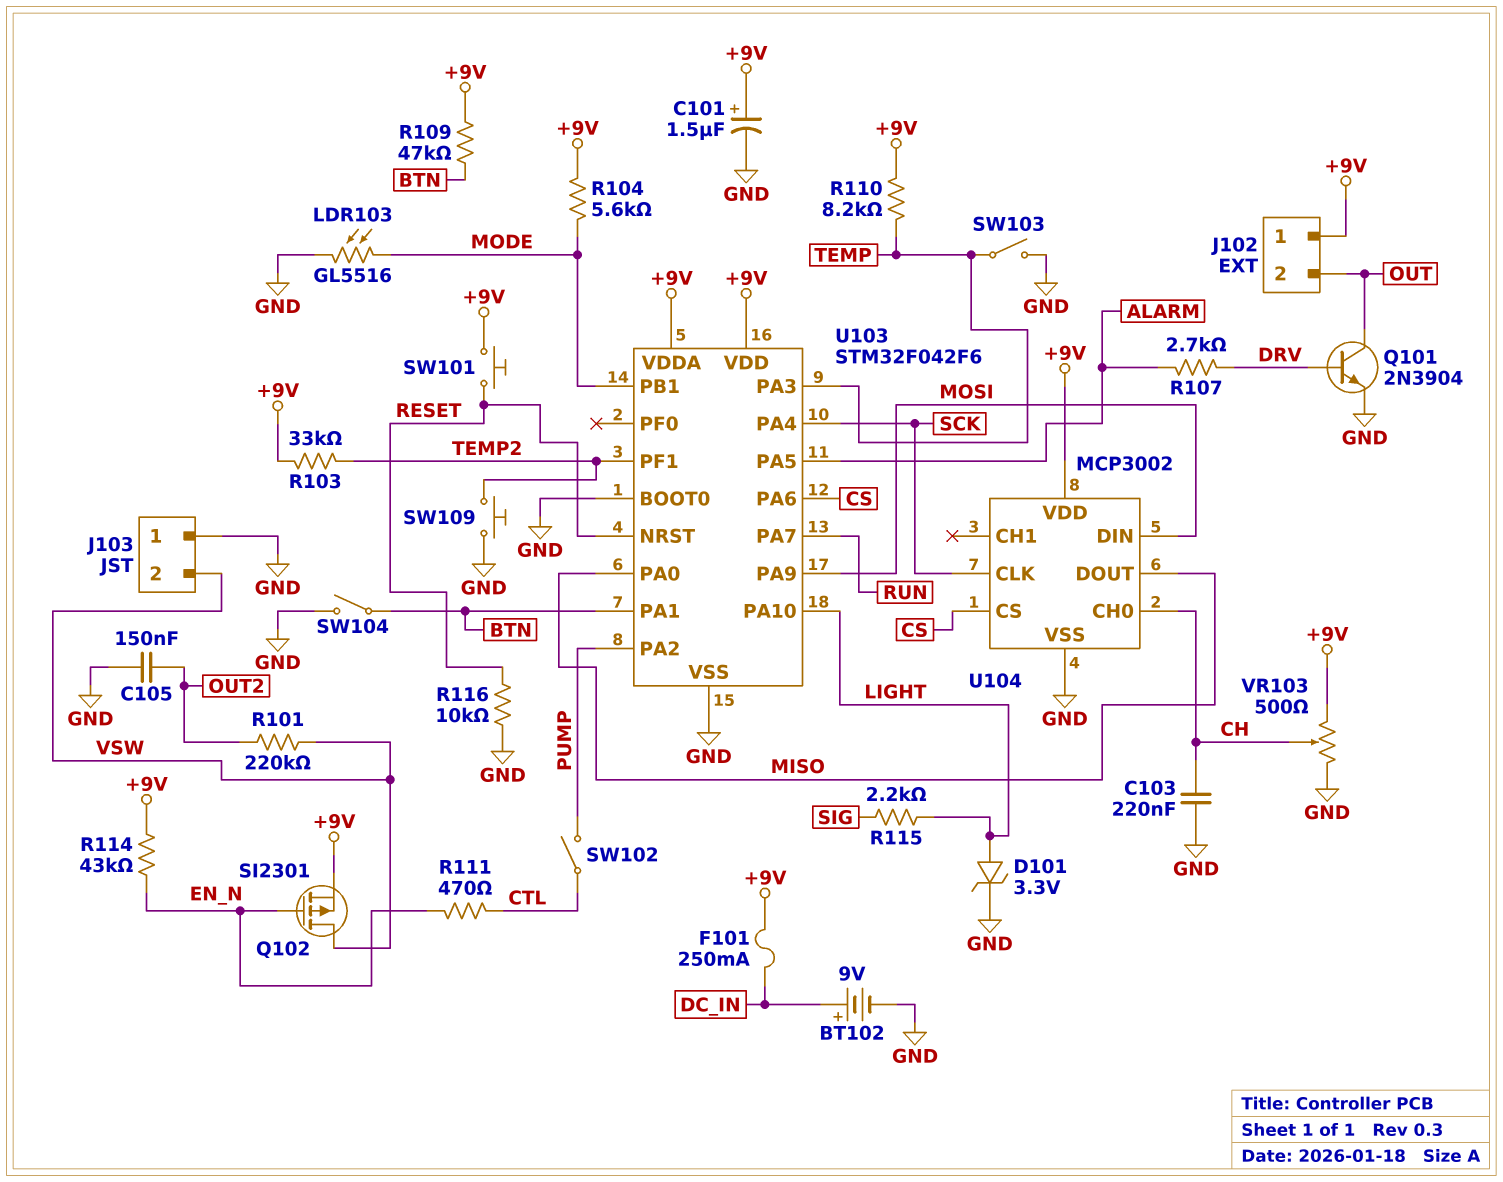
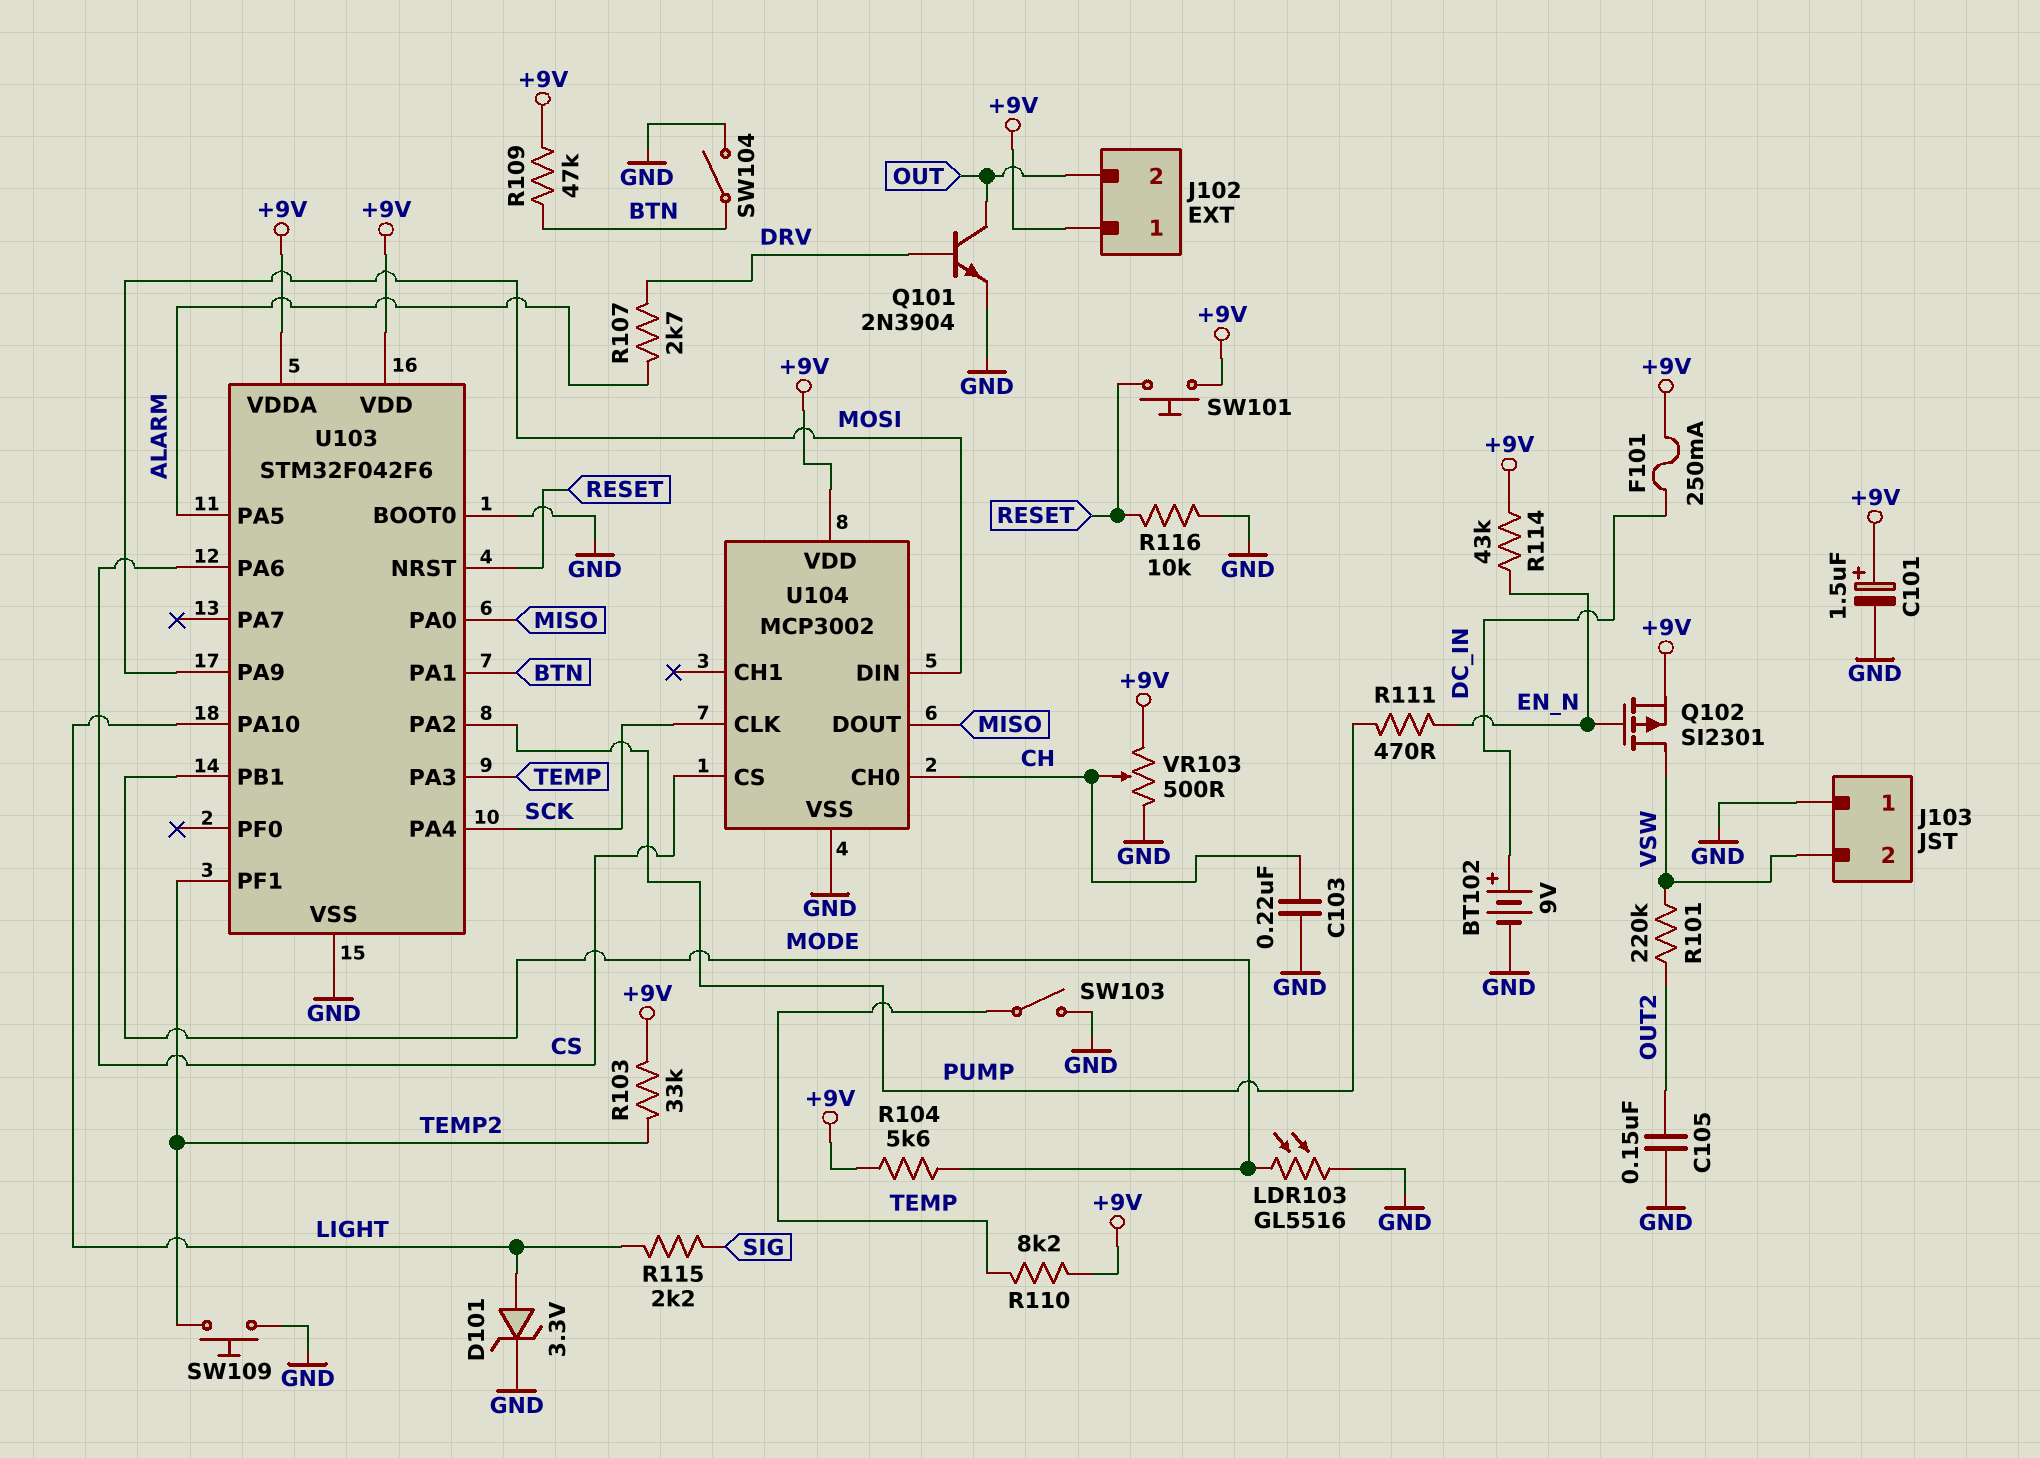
R111: 470 (CTL, EN_N) -> 470 (EN_N, PUMP)
SW102: switch (CTL, PUMP) -> none
U103 pin PA7: RUN -> none

